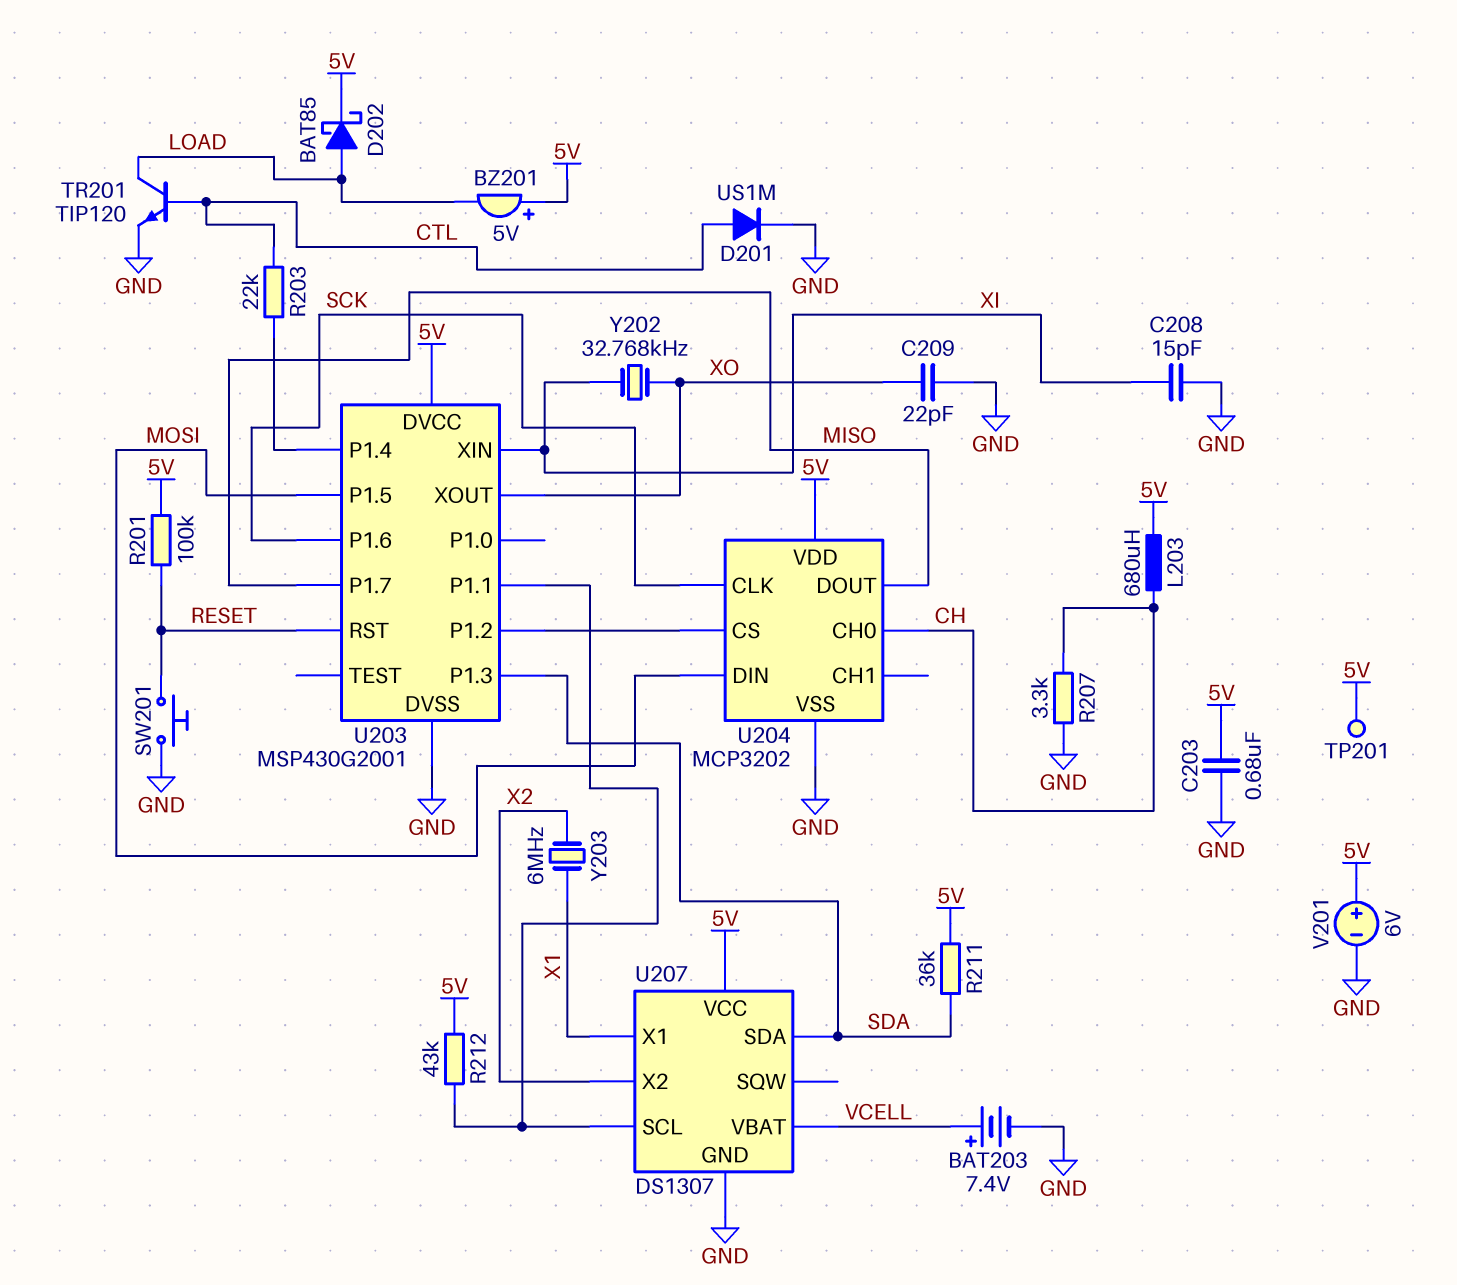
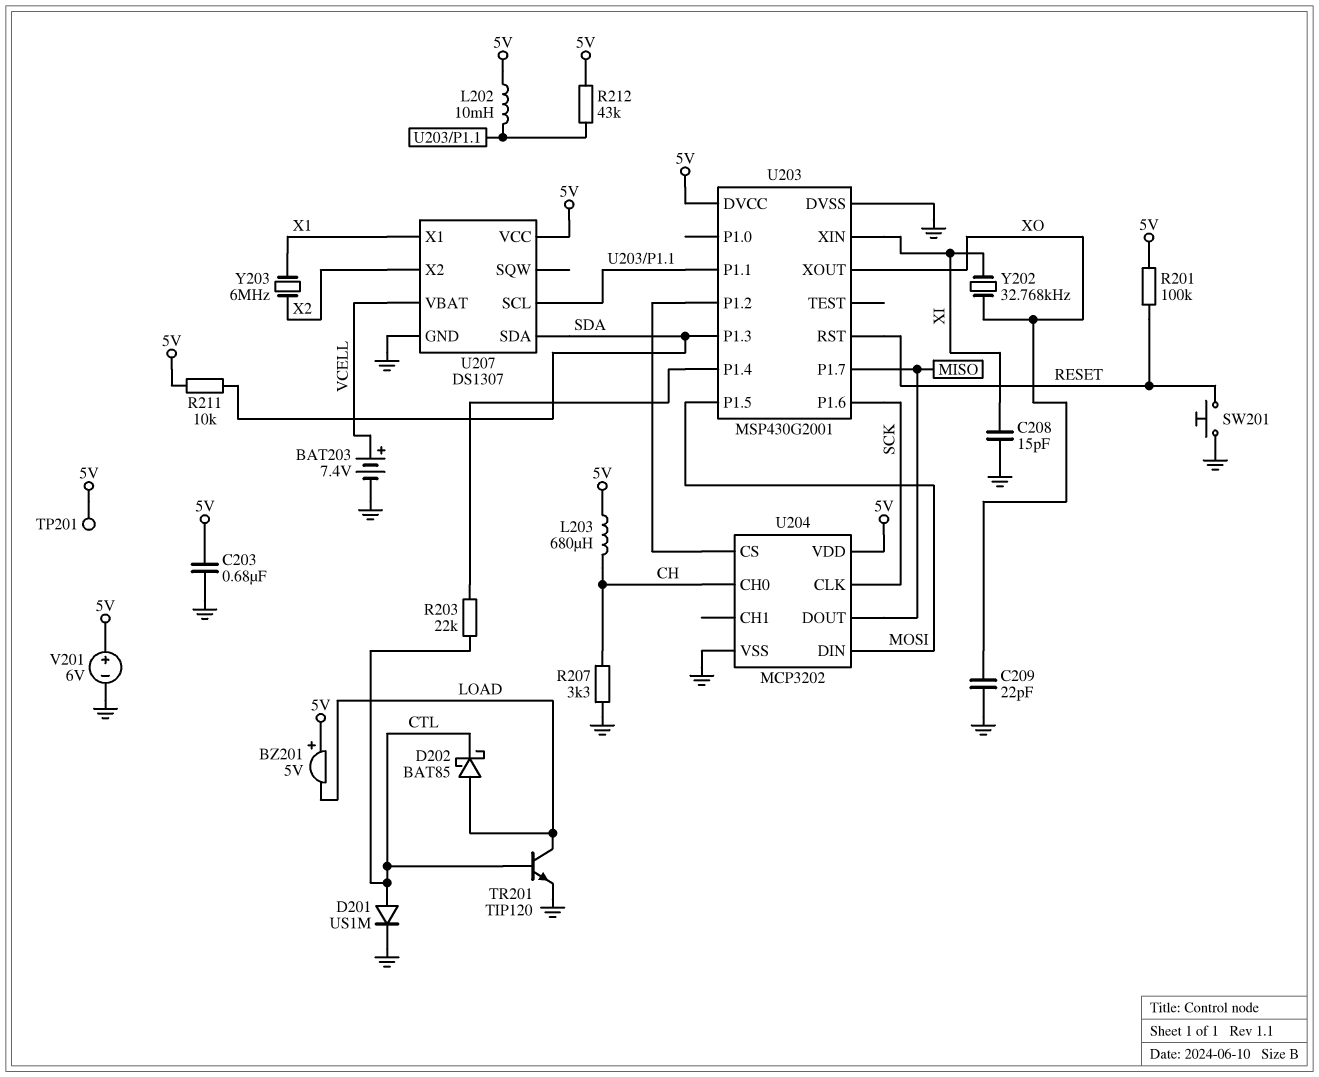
D202: schottky BAT85 (A LOAD, K 5V) -> schottky BAT85 (A LOAD, K CTL)
L202: none -> 10mH (5V, U203/P1.1)
R211: 36k (5V, SDA) -> 10k (5V, SDA)

